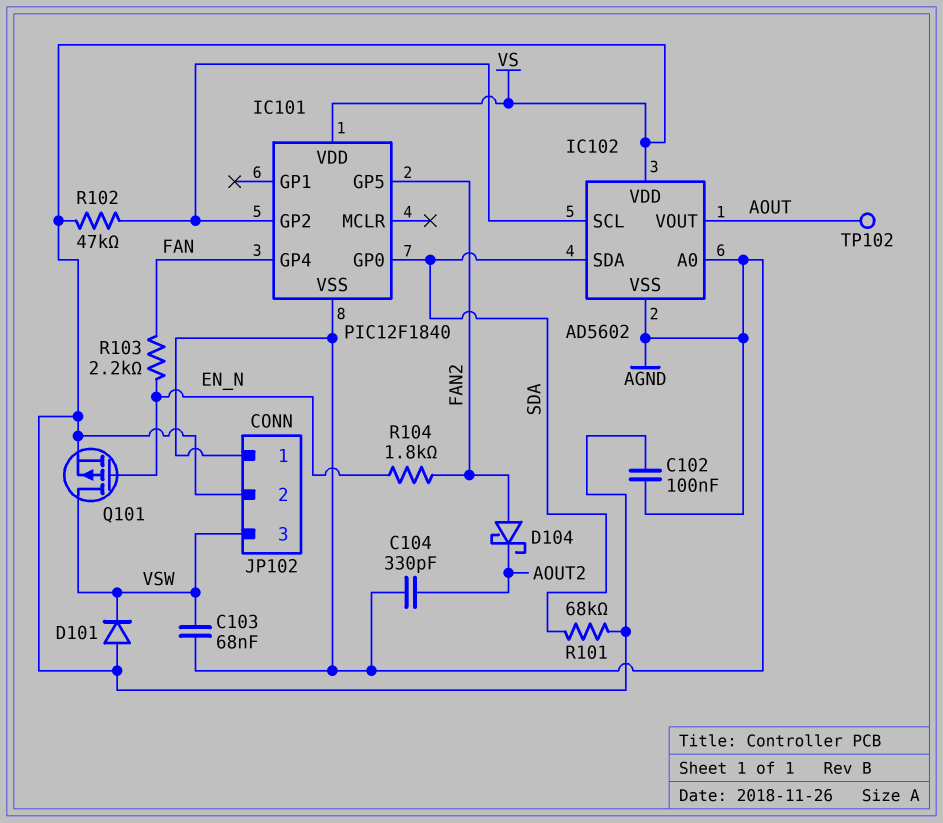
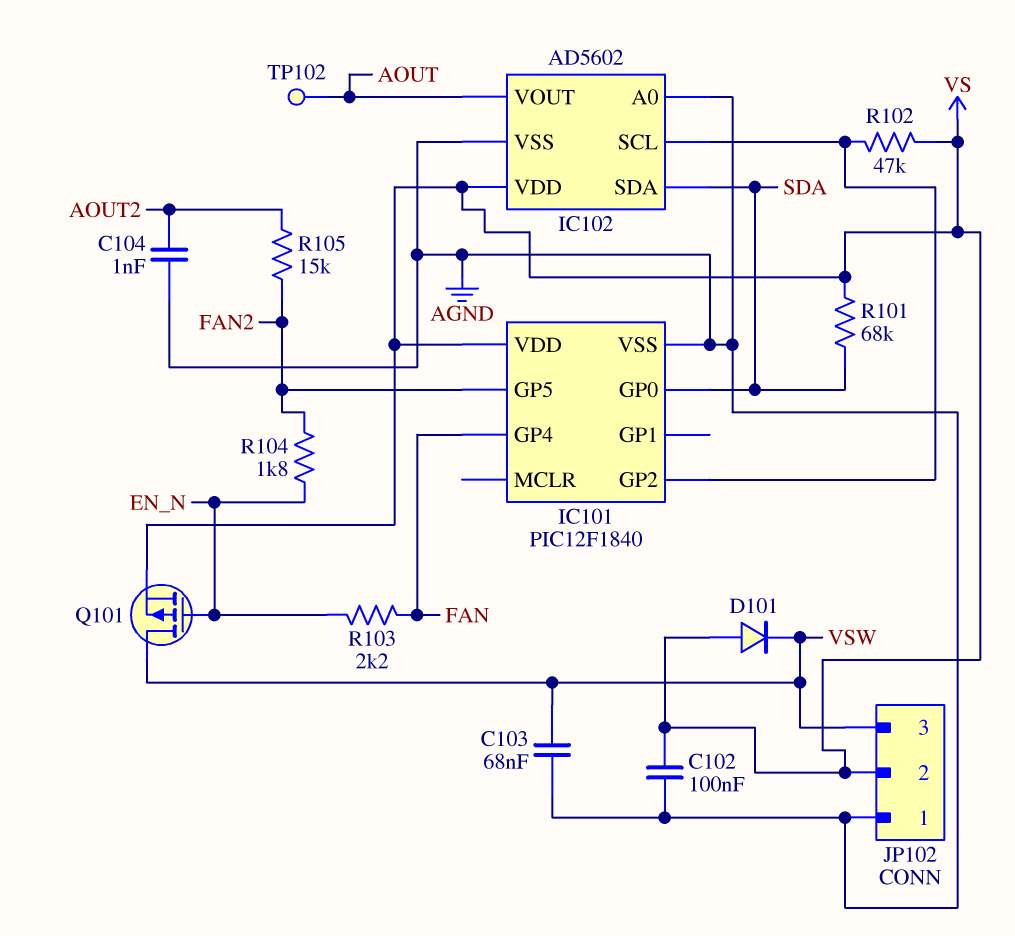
C104: 330pF (AGND, AOUT2) -> 1nF (AGND, AOUT2)
D104: schottky (A FAN2, K AOUT2) -> none
R105: none -> 15k (AOUT2, FAN2)

